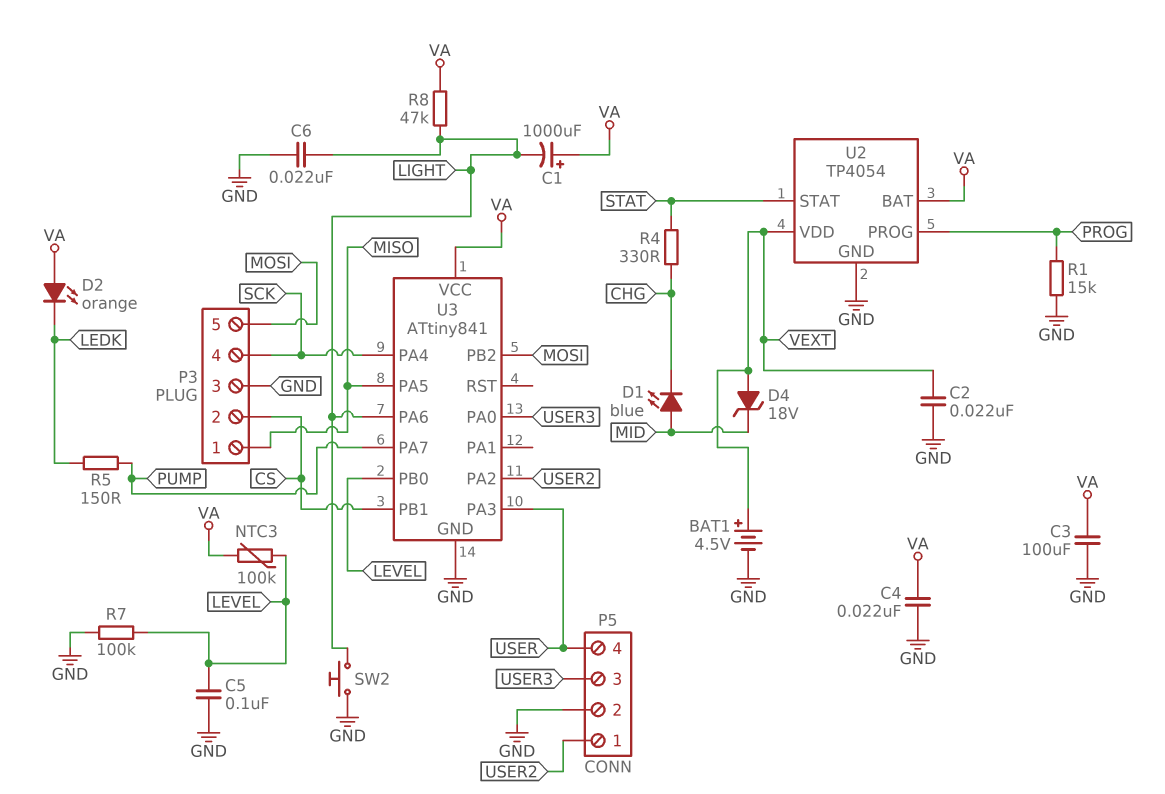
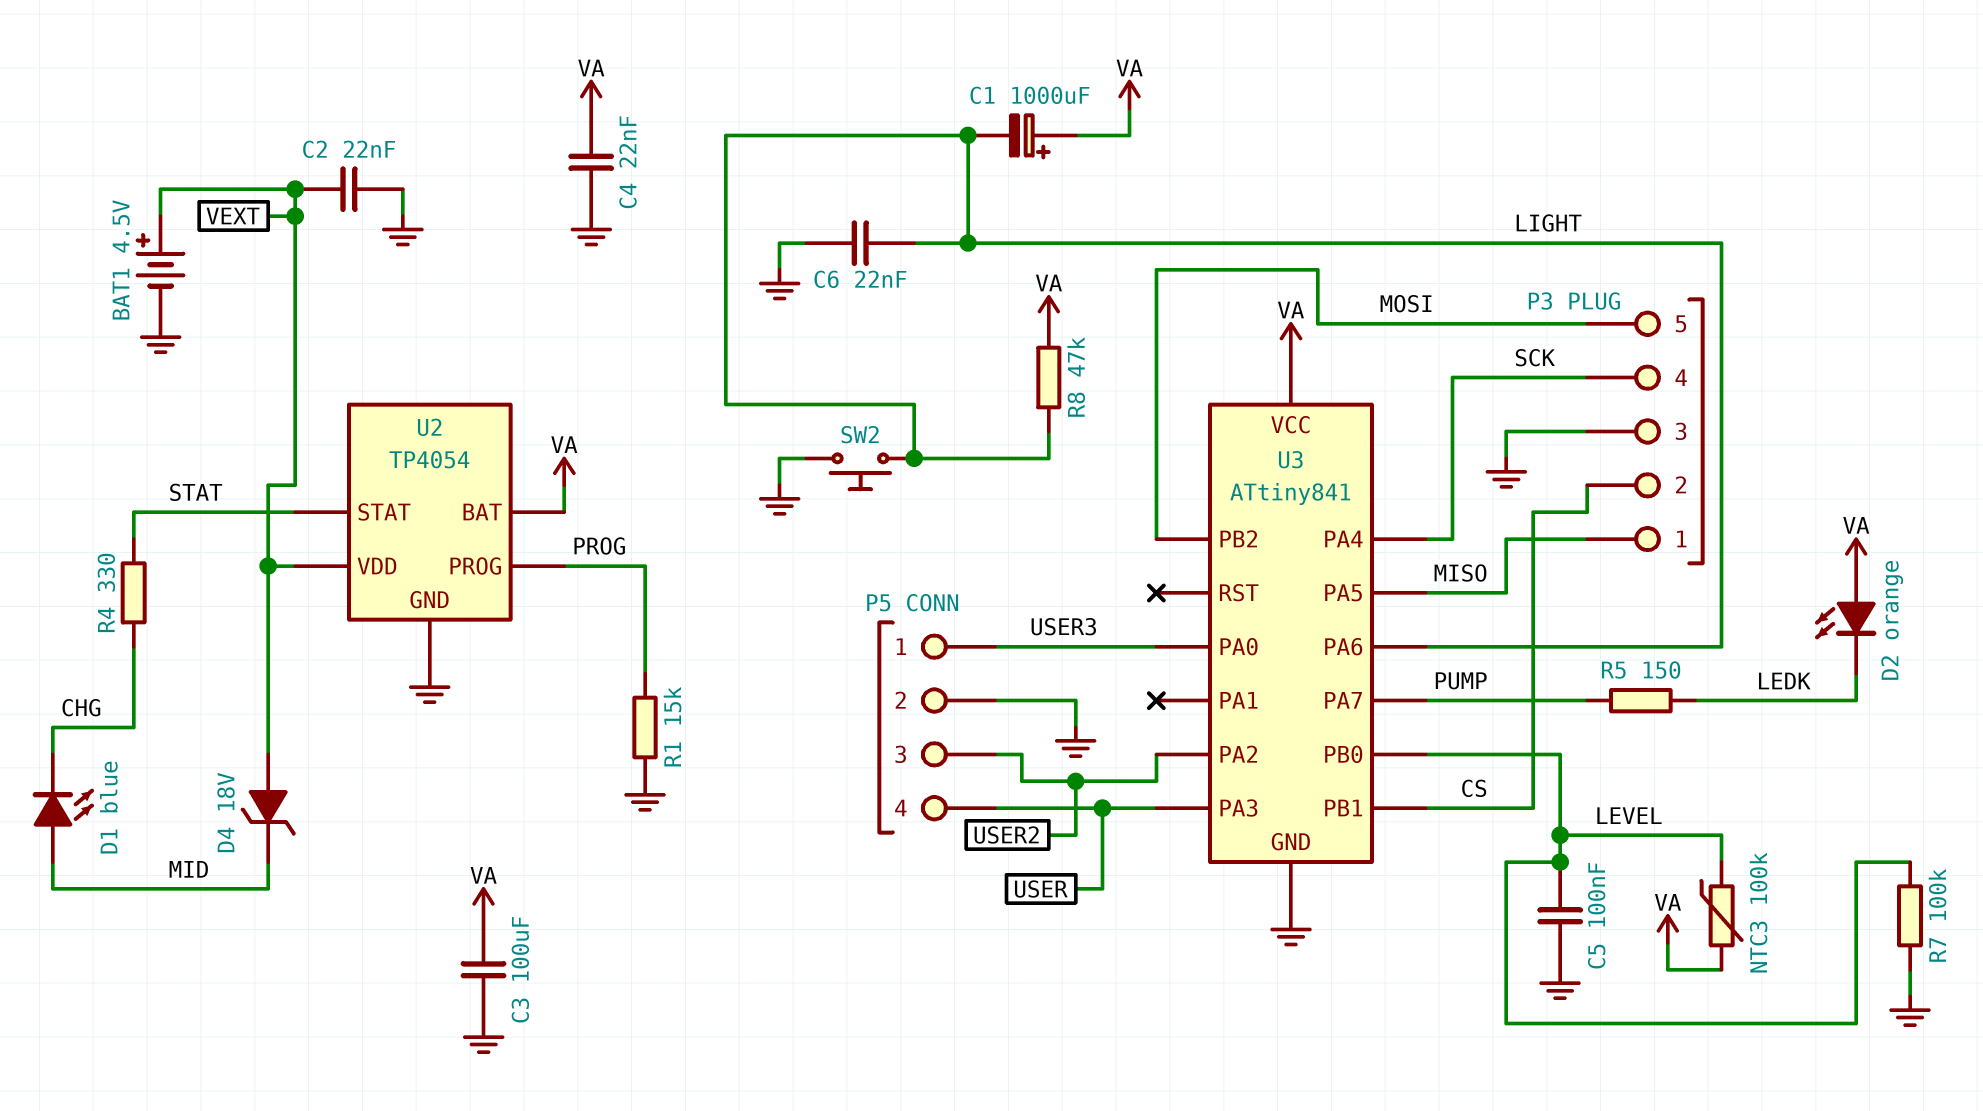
P5 pin 1: USER2 -> USER3
P5 pin 3: USER3 -> USER2

